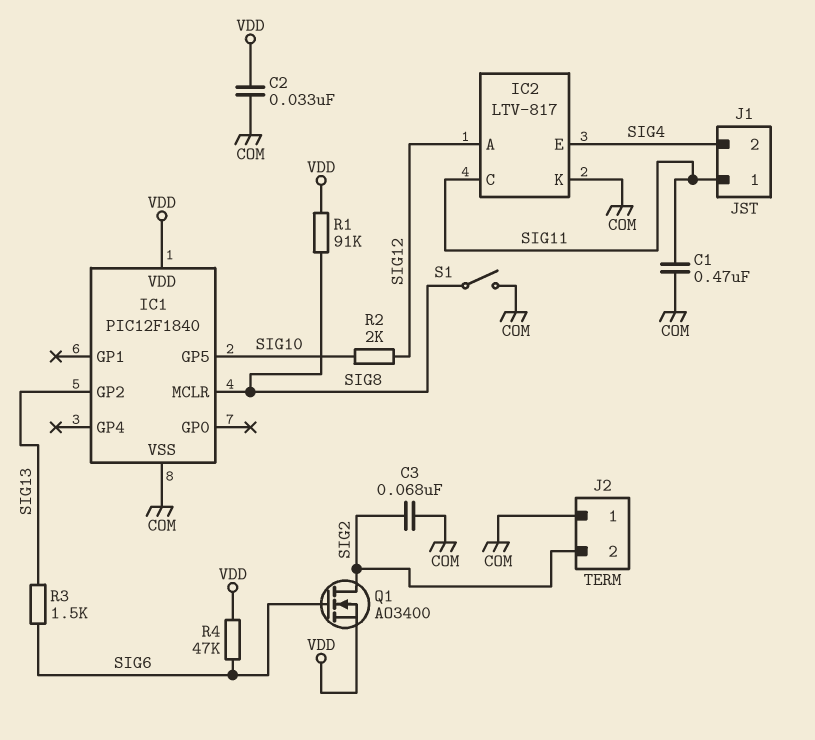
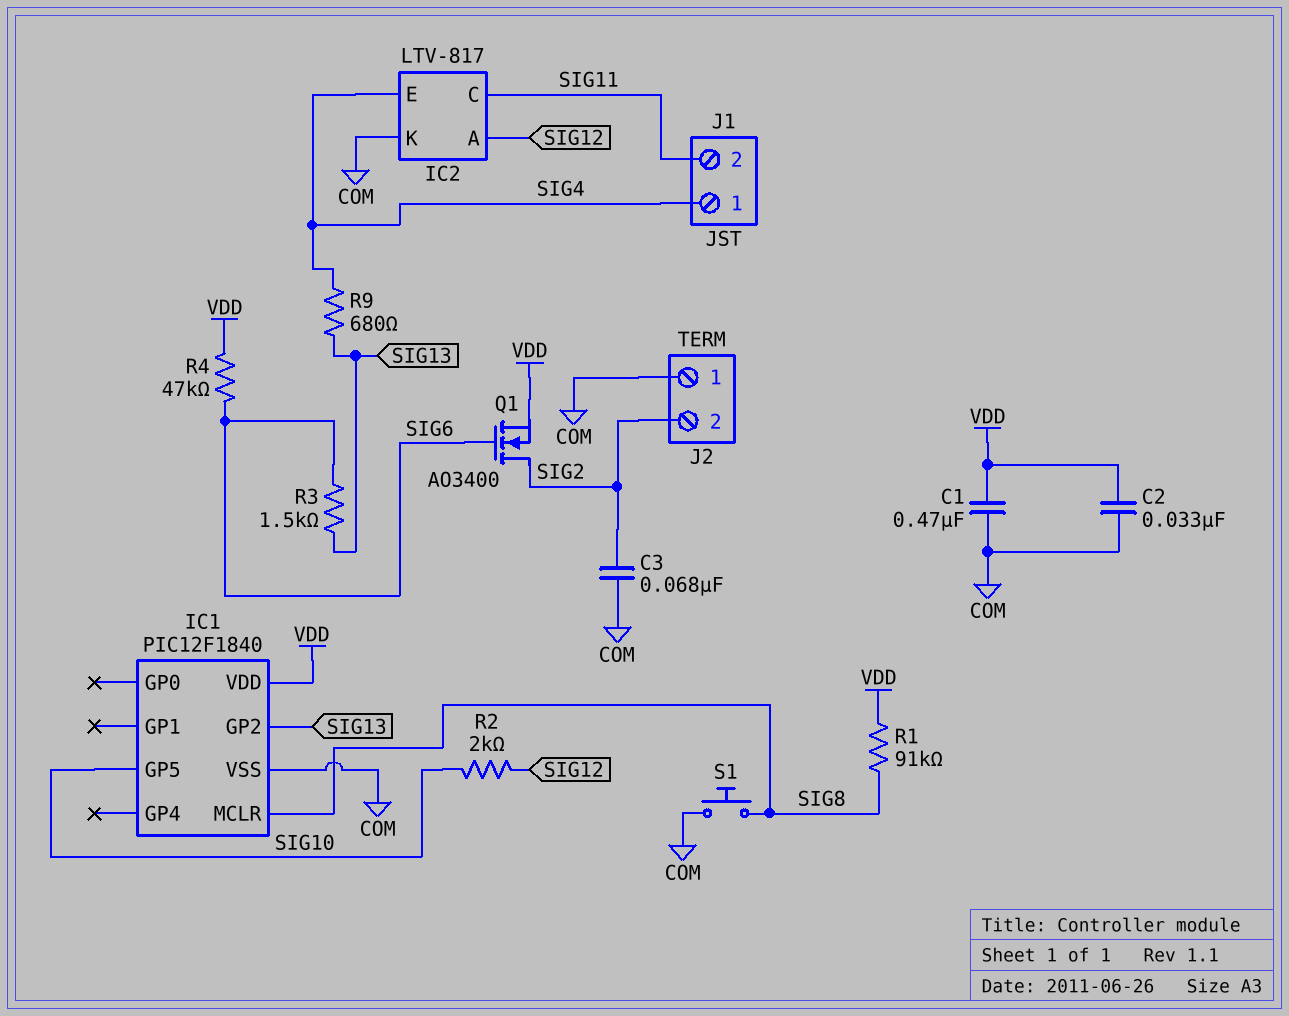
C1: 470nF (COM, SIG11) -> 470nF (COM, VDD)
J1 pin 1: SIG11 -> SIG4
J1 pin 2: SIG4 -> SIG11
R9: none -> 680 (SIG4, SIG13)
S1: switch (COM, SIG8) -> button (COM, SIG8)

